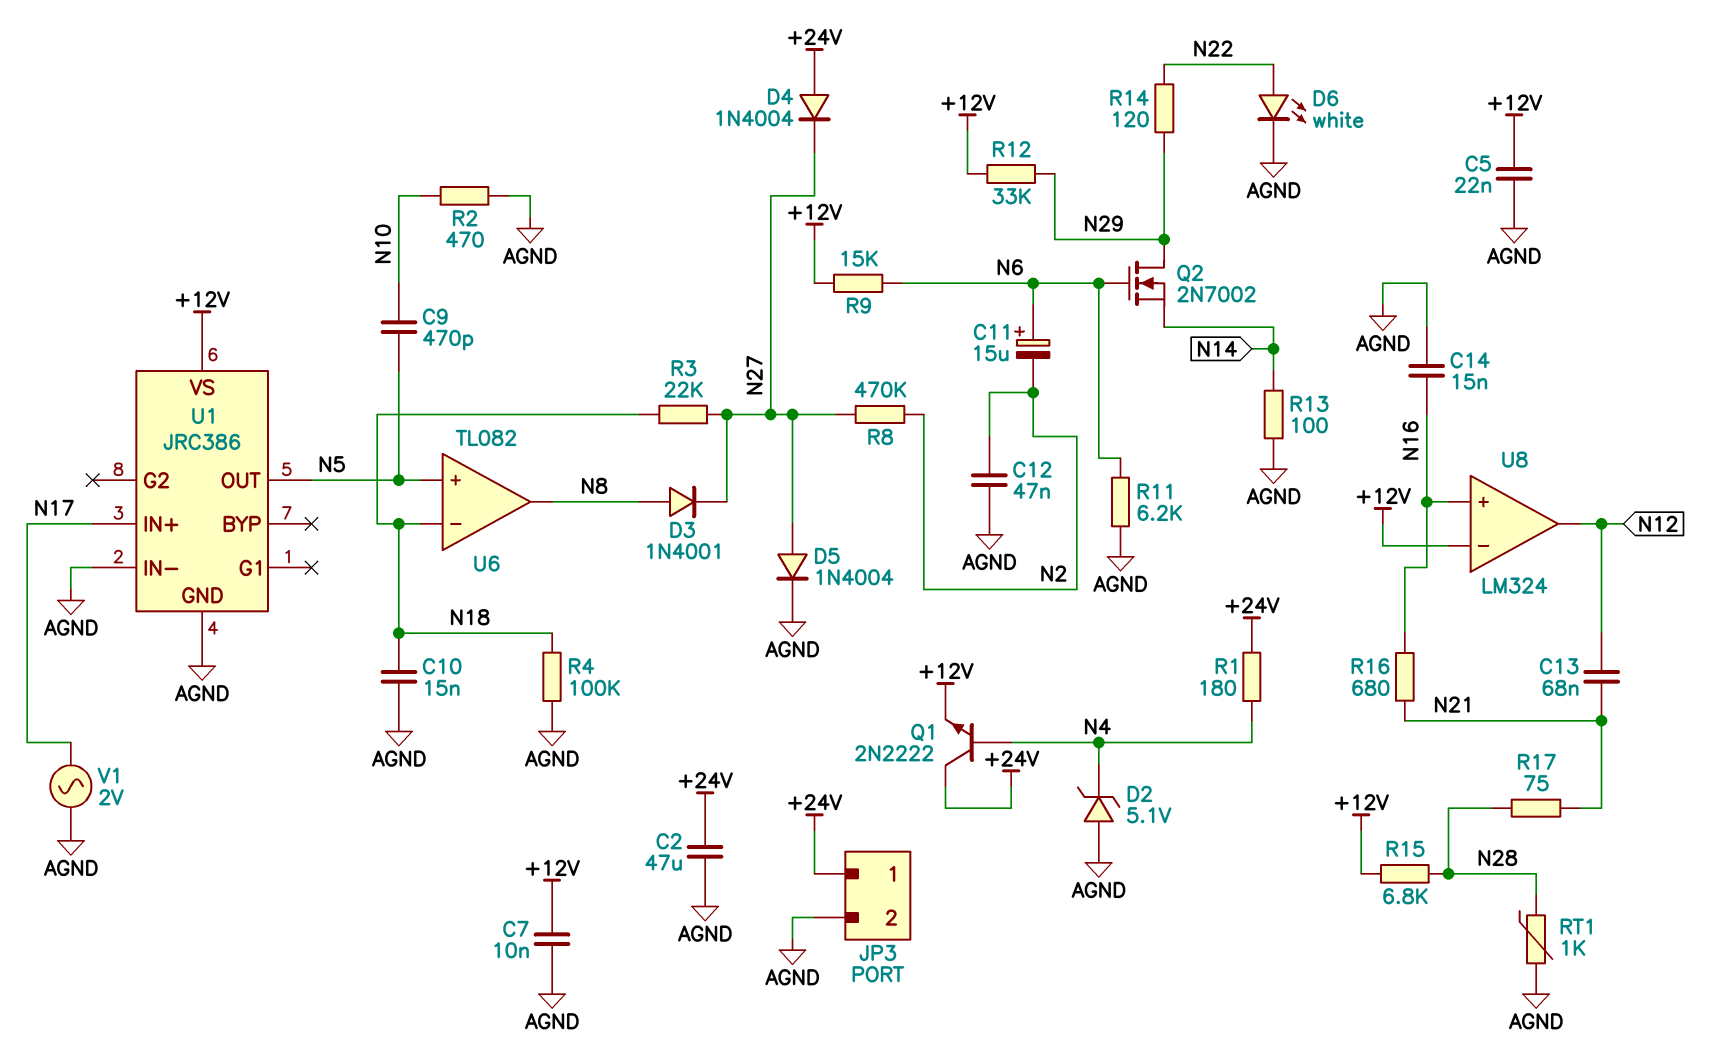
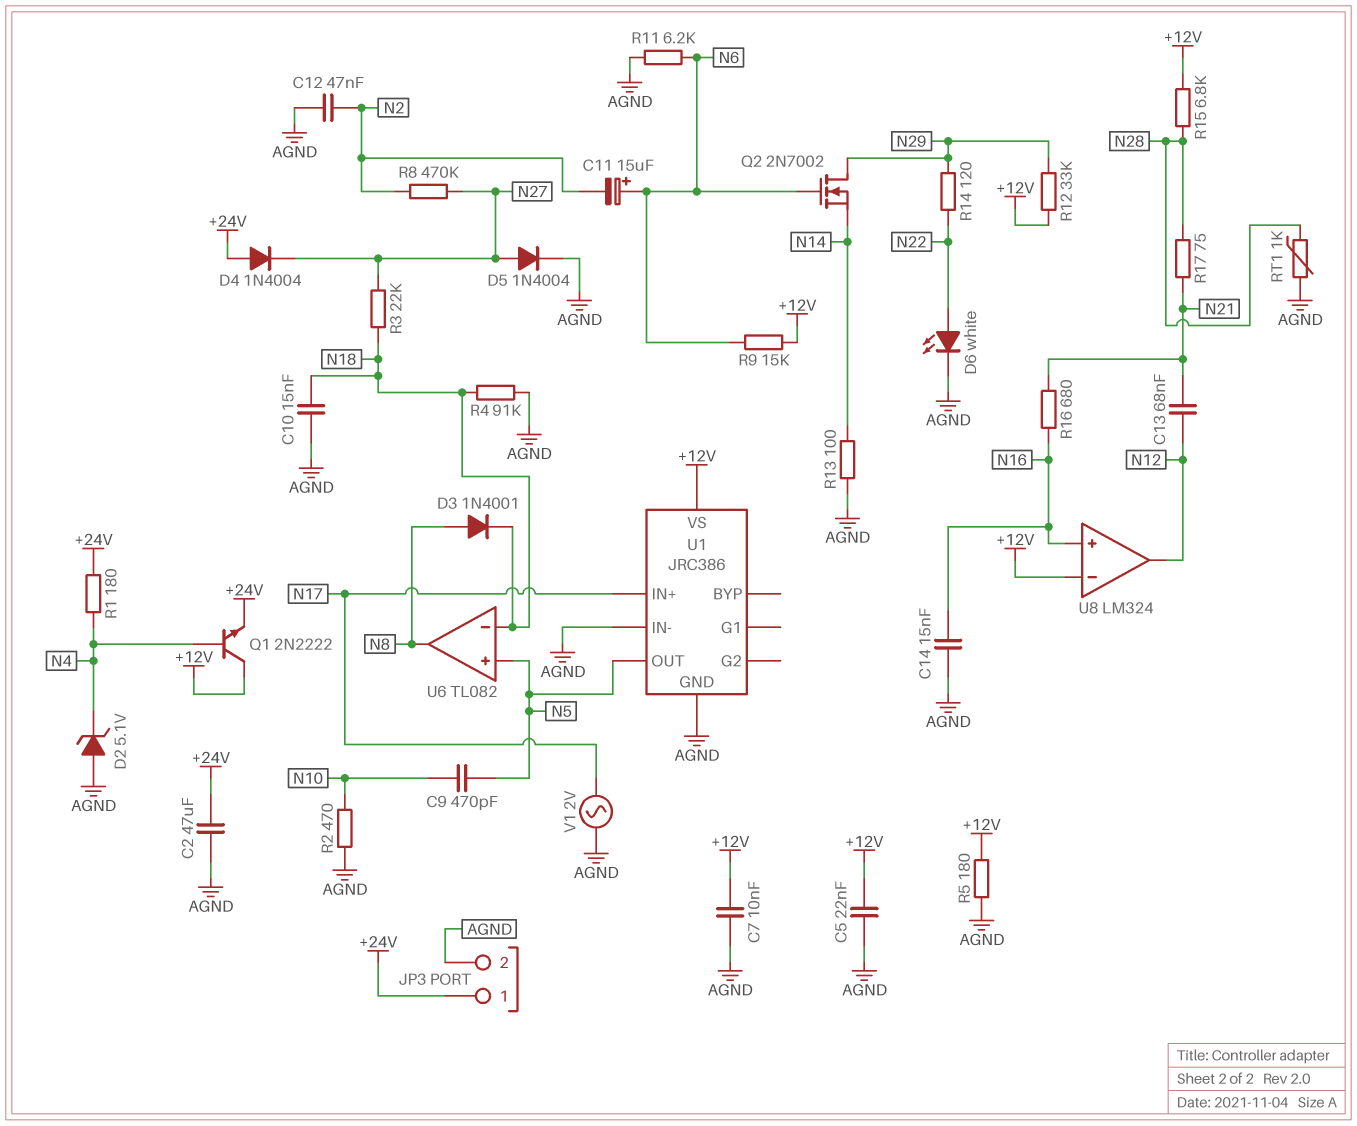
D3: diode 1N4001 (A N8, K N27) -> diode 1N4001 (A N8, K N18)
Q1: NPN 2N2222 (B N4, C +24V, E +12V) -> NPN 2N2222 (B N4, C +12V, E +24V)
R4: 100k (AGND, N18) -> 91k (AGND, N18)
R5: none -> 180 (+12V, AGND)

